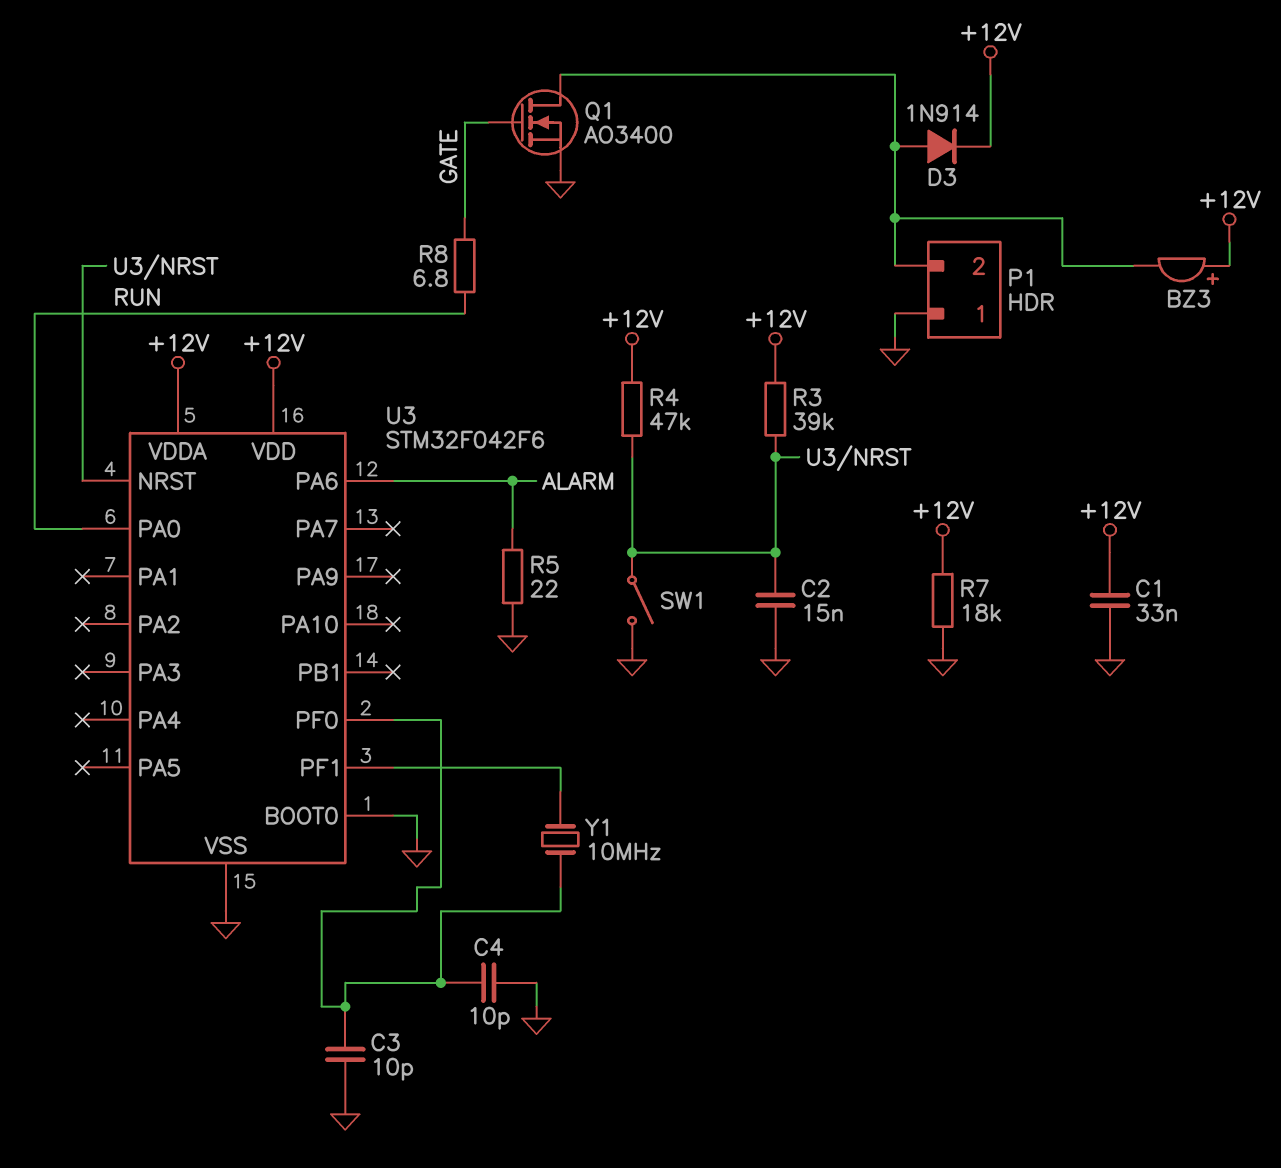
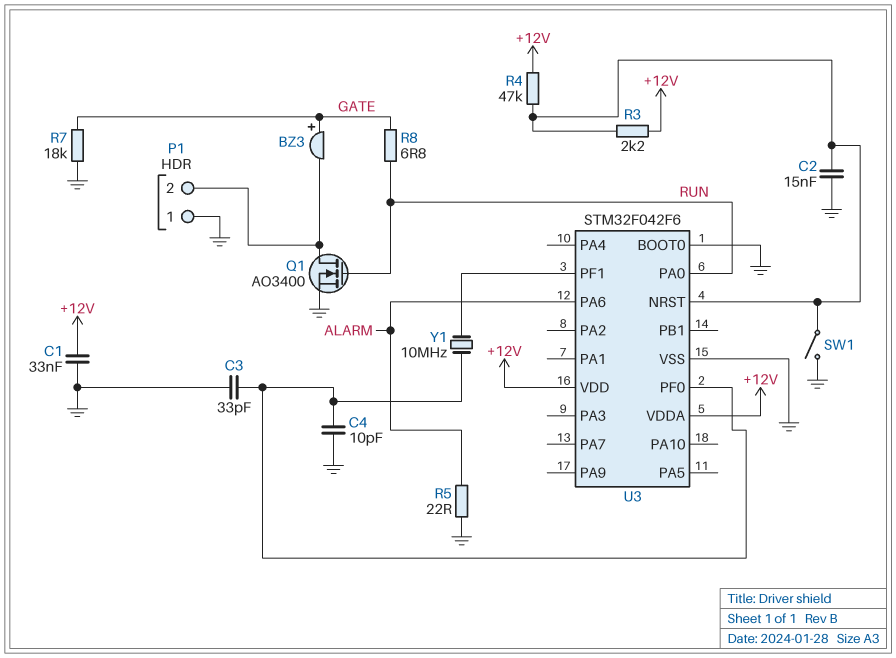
BZ3: buzzer (plus +12V, minus P1/2) -> buzzer (plus GATE, minus P1/2)
C3: 10pF (GND, U3/PF0) -> 33pF (GND, U3/PF0)
D3: diode 1N914 (A P1/2, K +12V) -> none
Q1: NMOS AO3400 (G GATE, D P1/2, S GND) -> NMOS AO3400 (G RUN, D P1/2, S GND)
R3: 39k (+12V, U3/NRST) -> 2.2k (+12V, U3/NRST)
R7: 18k (+12V, GND) -> 18k (GATE, GND)

